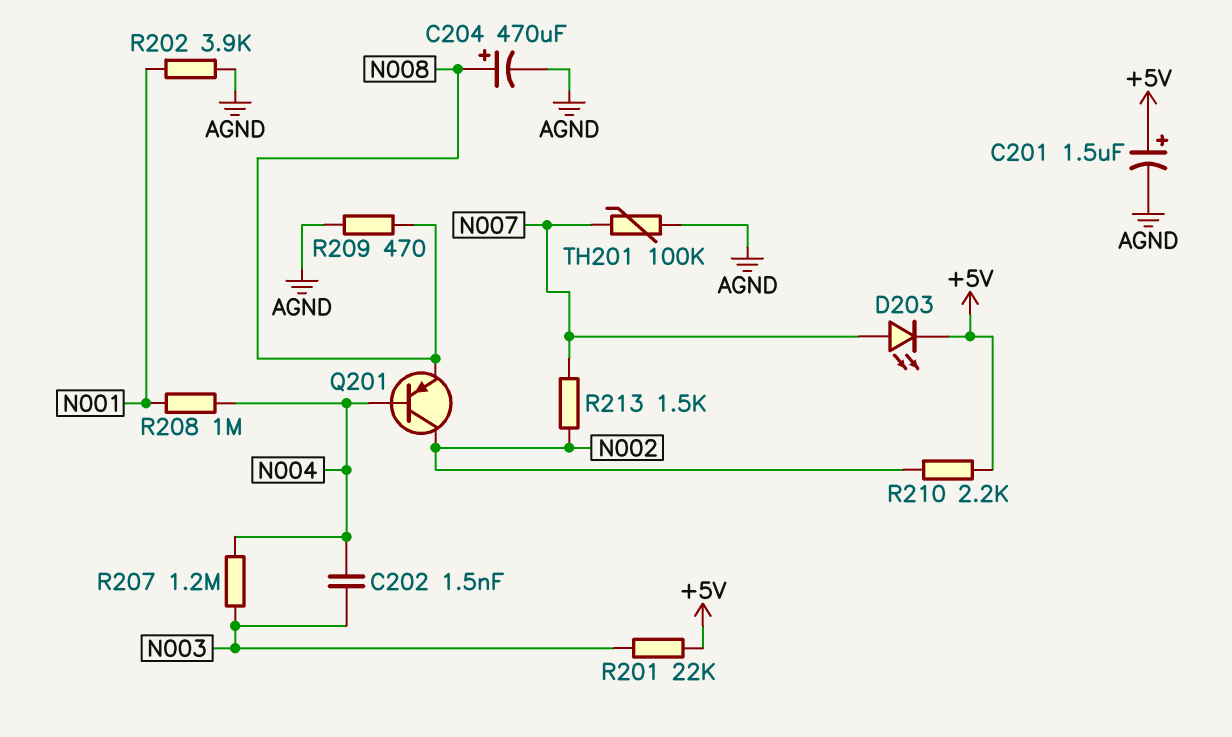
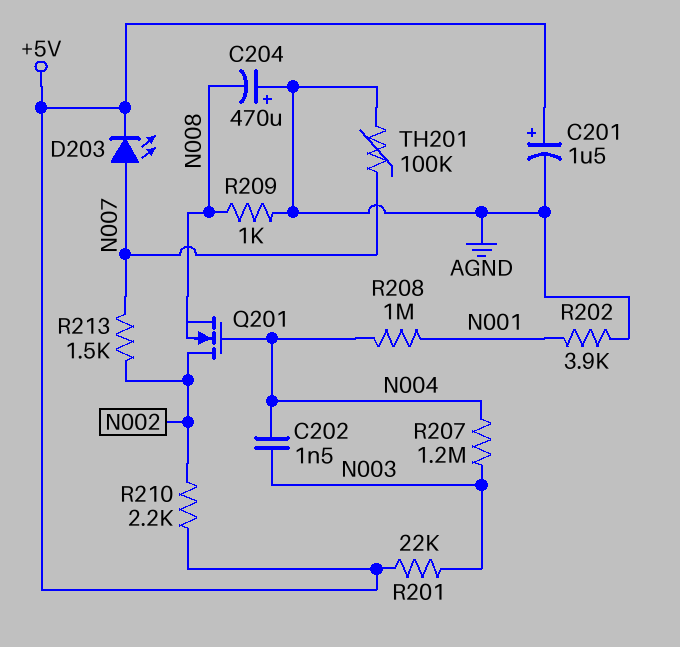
C204: 470uF (plus N008, minus AGND) -> 470uF (plus AGND, minus N008)
Q201: PNP (B N004, C N002, E N008) -> NMOS (G N004, D N002, S N008)
R209: 470 (AGND, N008) -> 1k (AGND, N008)

